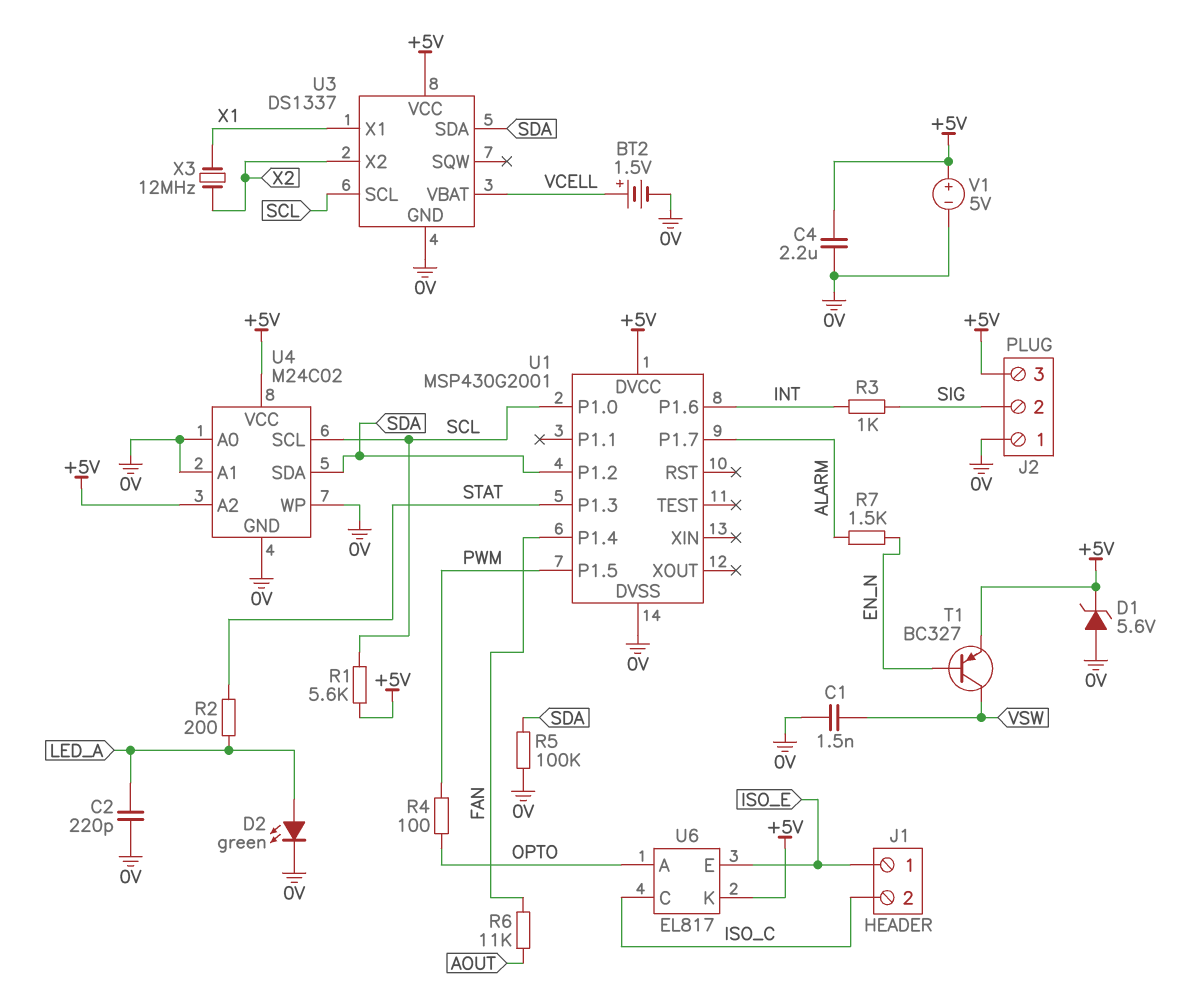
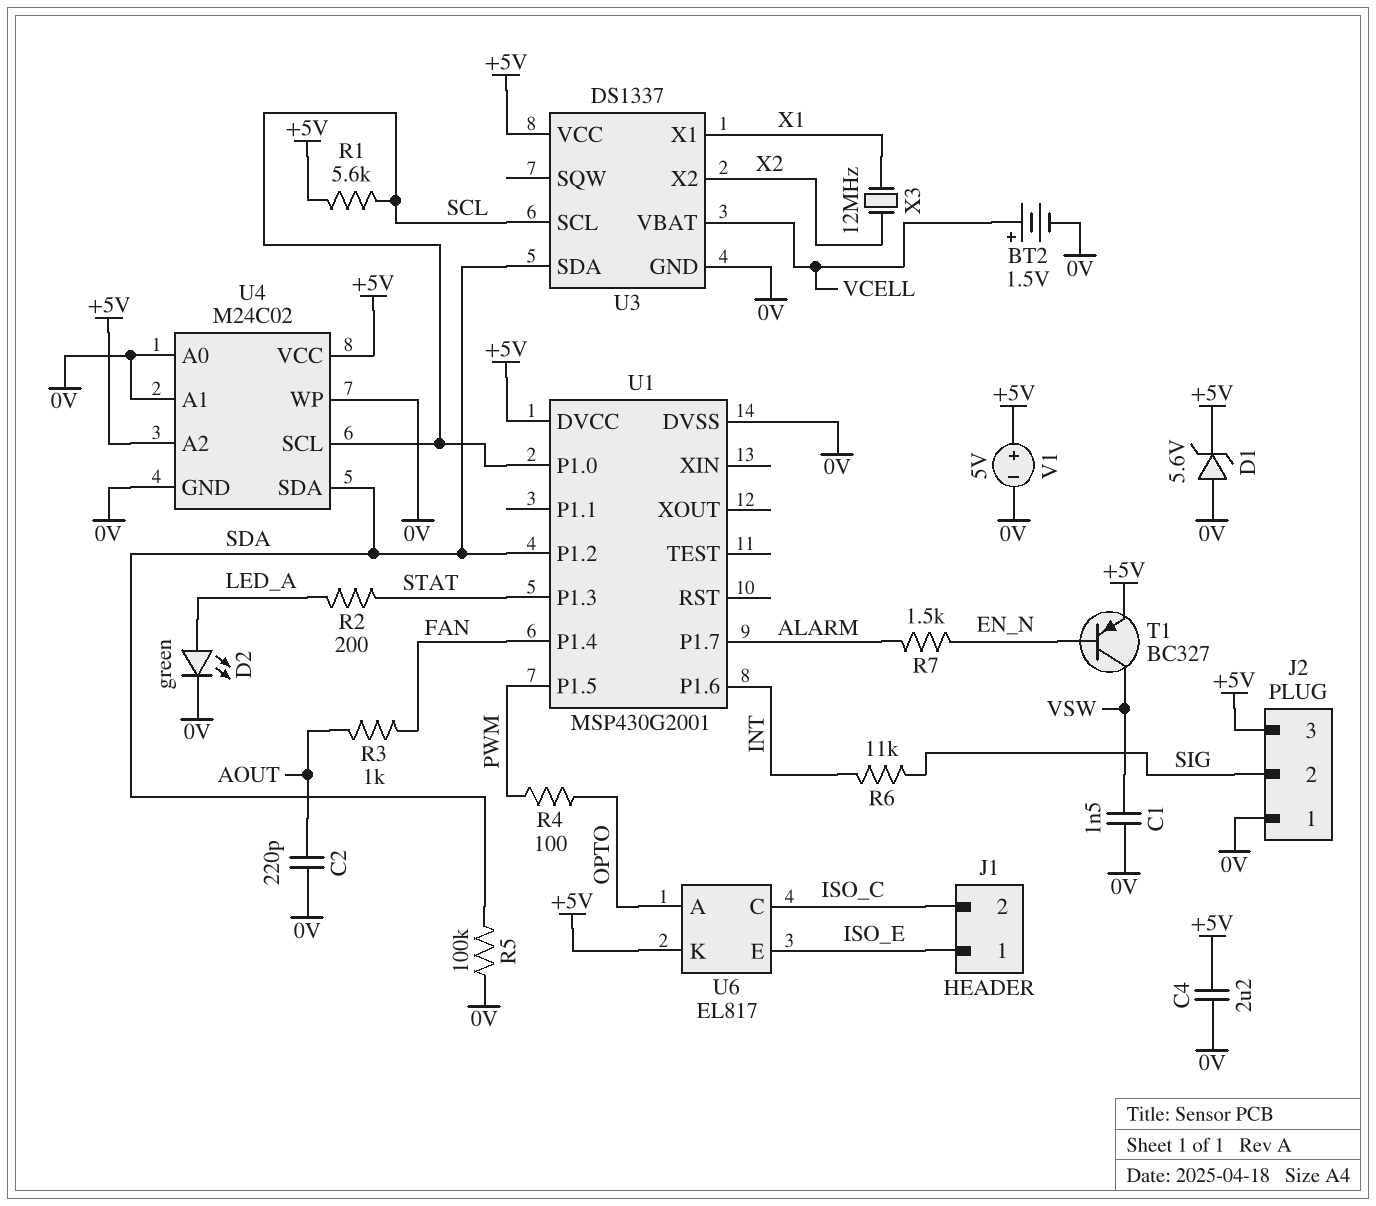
C2: 220pF (0V, LED_A) -> 220pF (0V, AOUT)
R3: 1k (INT, SIG) -> 1k (AOUT, FAN)
R6: 11k (AOUT, FAN) -> 11k (INT, SIG)

